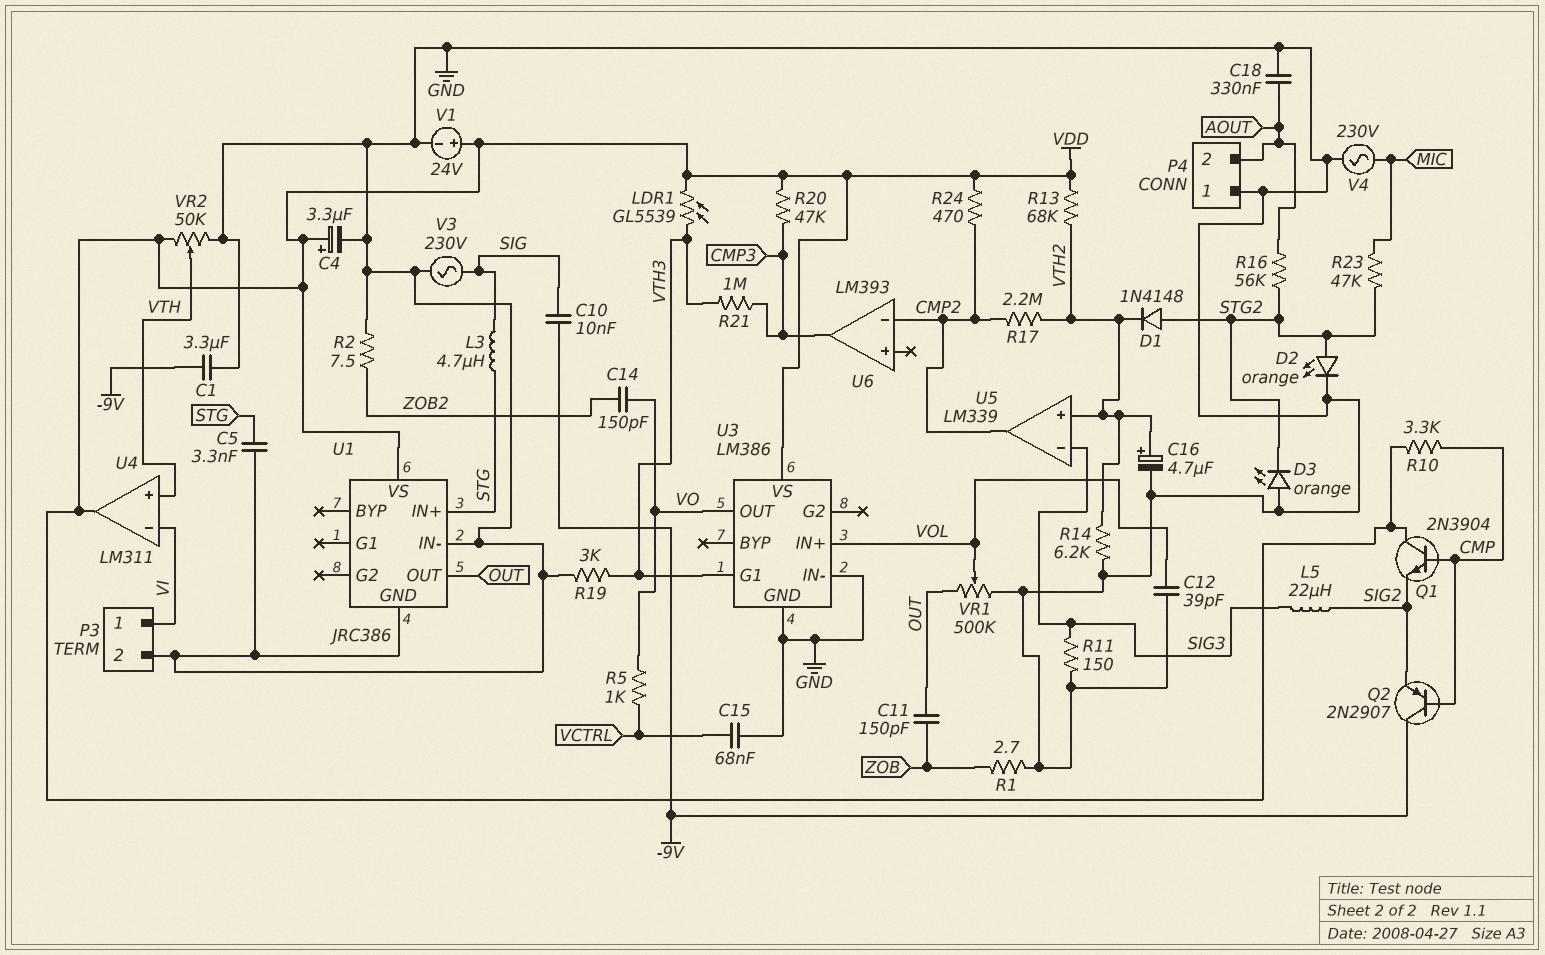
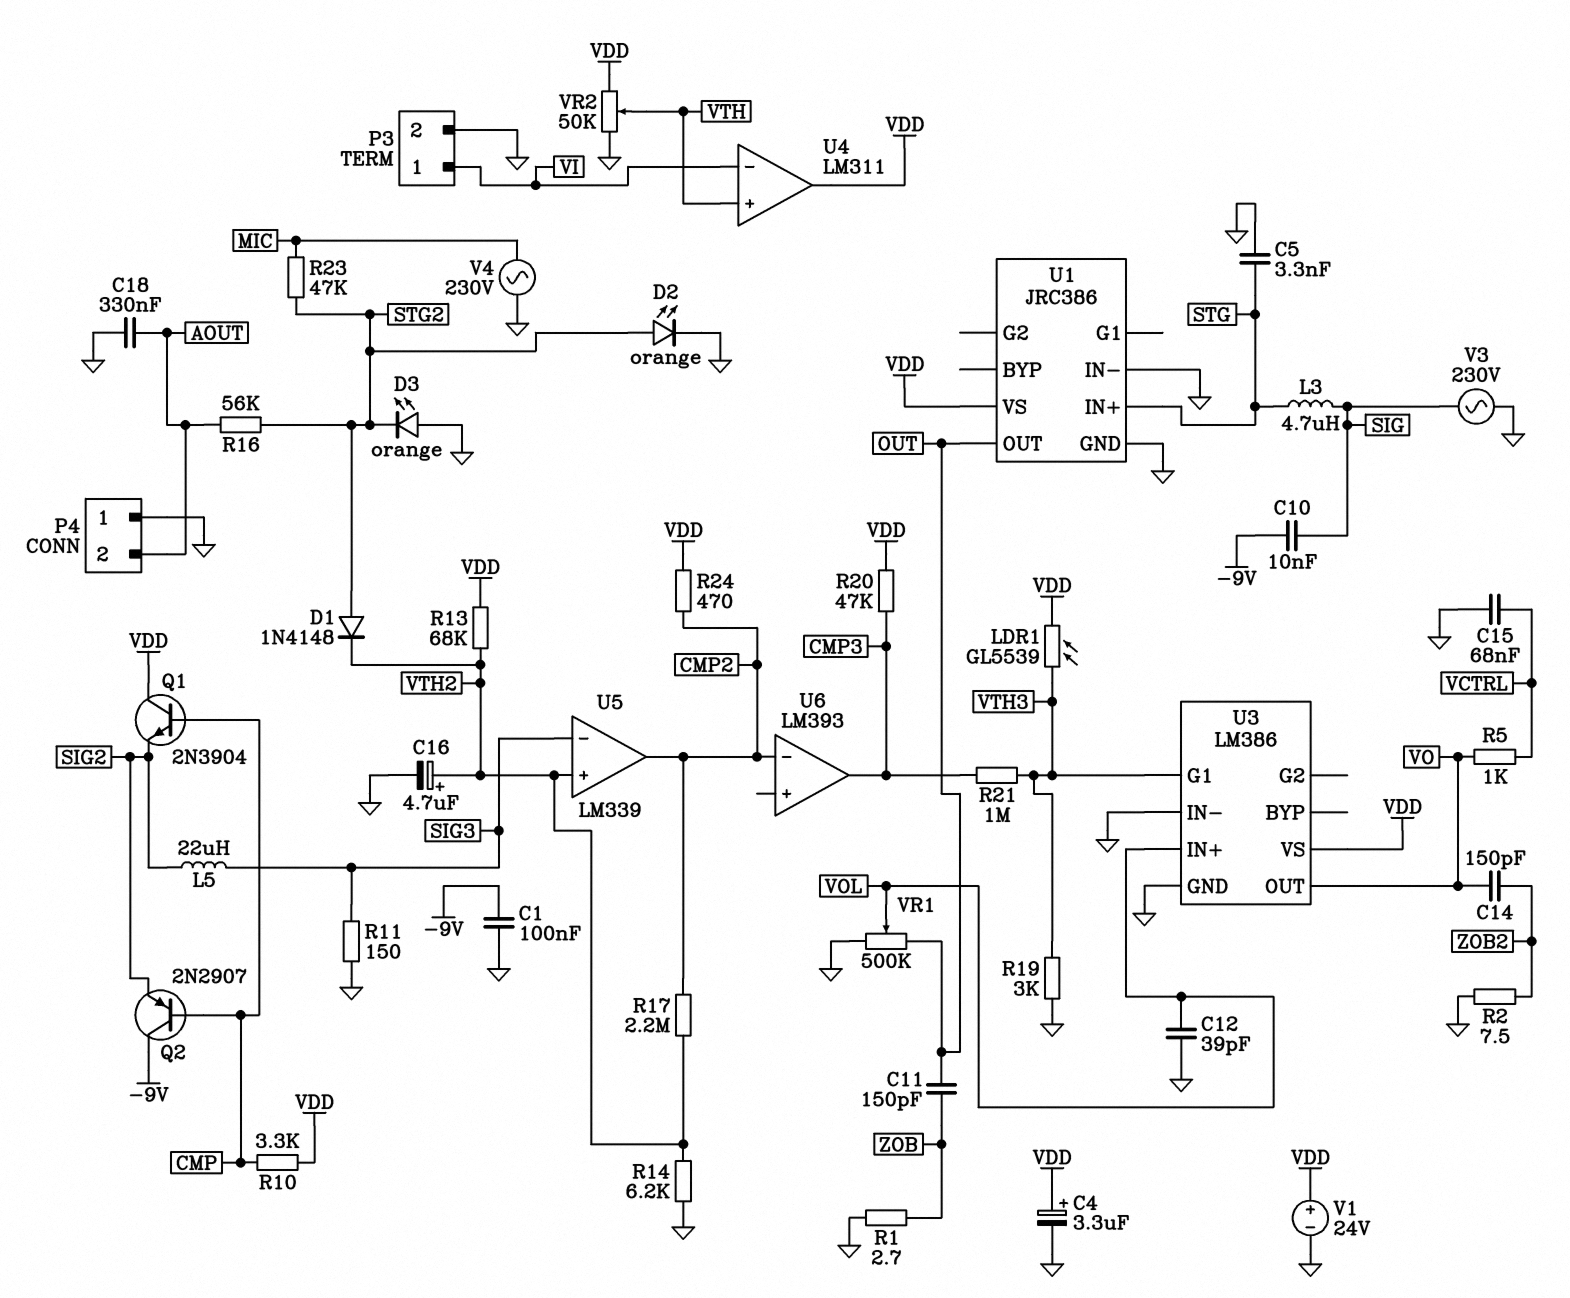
C1: 3.3uF (-9V, GND) -> 100nF (-9V, GND)

